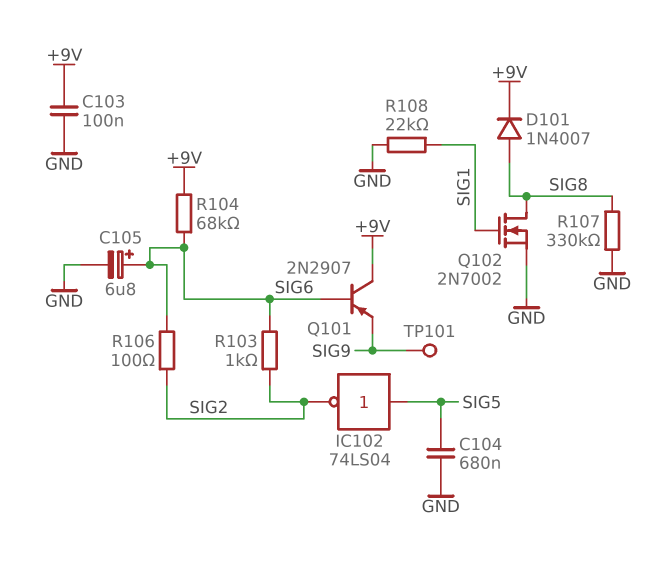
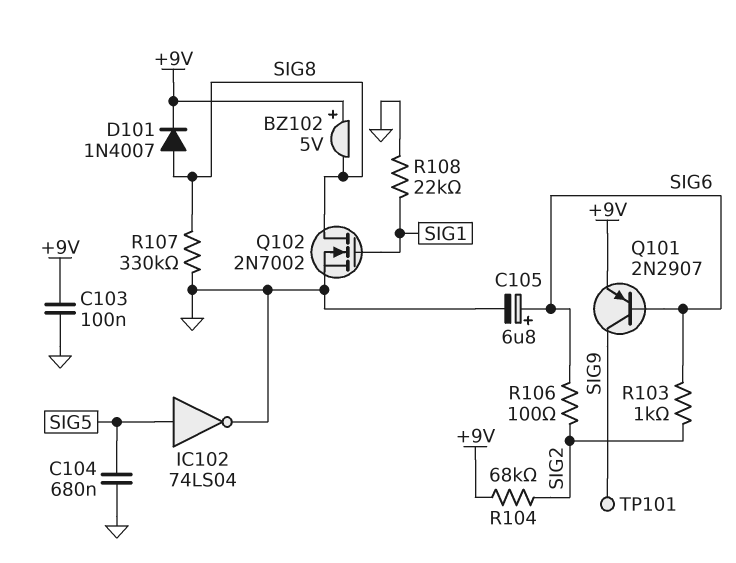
BZ102: none -> buzzer 5V (plus +9V, minus SIG8)
IC102: NOT 74LS04 (in SIG5, out SIG2) -> NOT 74LS04 (in SIG5, out GND)
Q101: PNP 2N2907 (B SIG6, C +9V, E SIG9) -> PNP 2N2907 (B SIG6, C SIG9, E +9V)
R104: 68k (+9V, SIG6) -> 68k (+9V, SIG2)

